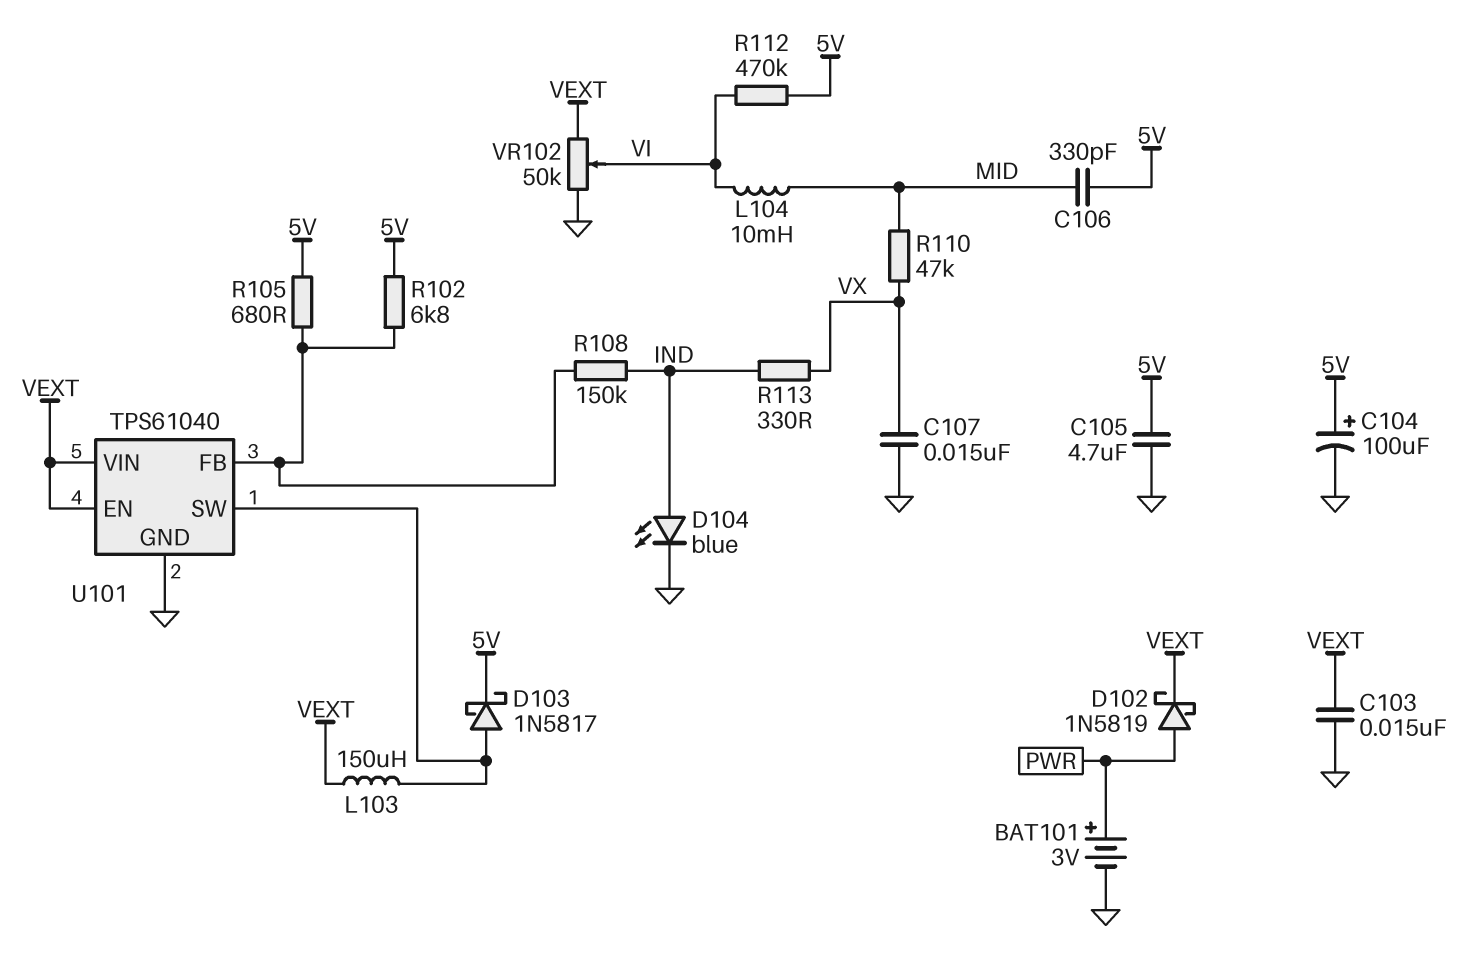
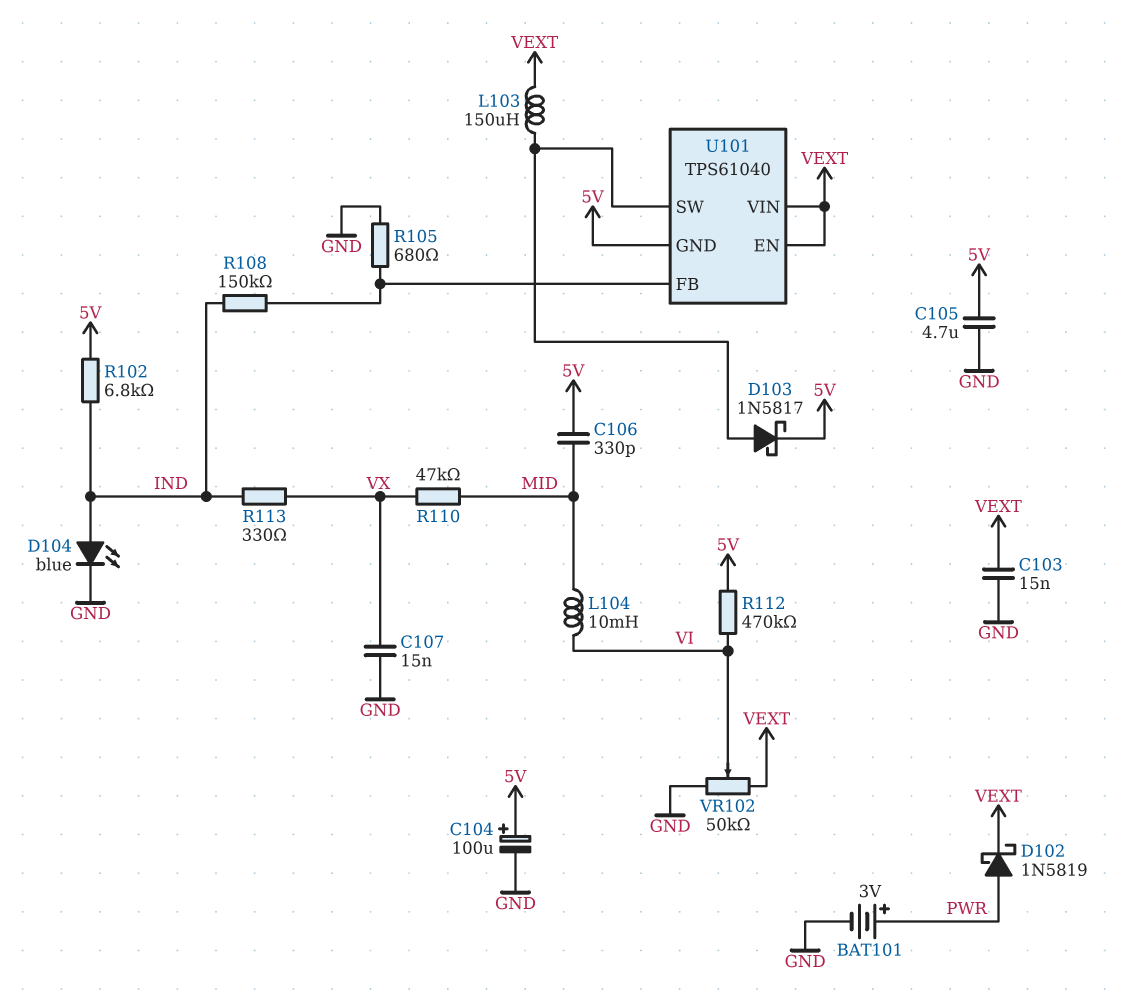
R102: 6.8k (5V, U101/FB) -> 6.8k (5V, IND)
R105: 680 (5V, U101/FB) -> 680 (GND, U101/FB)
U101 pin GND: GND -> 5V

